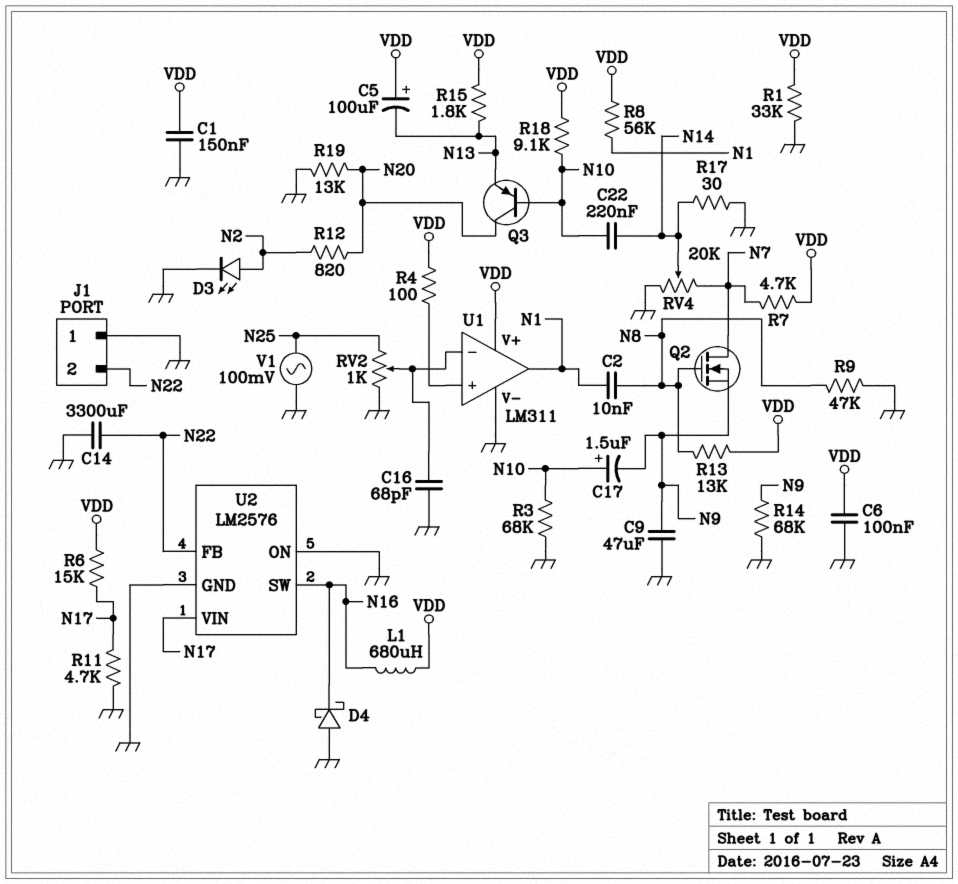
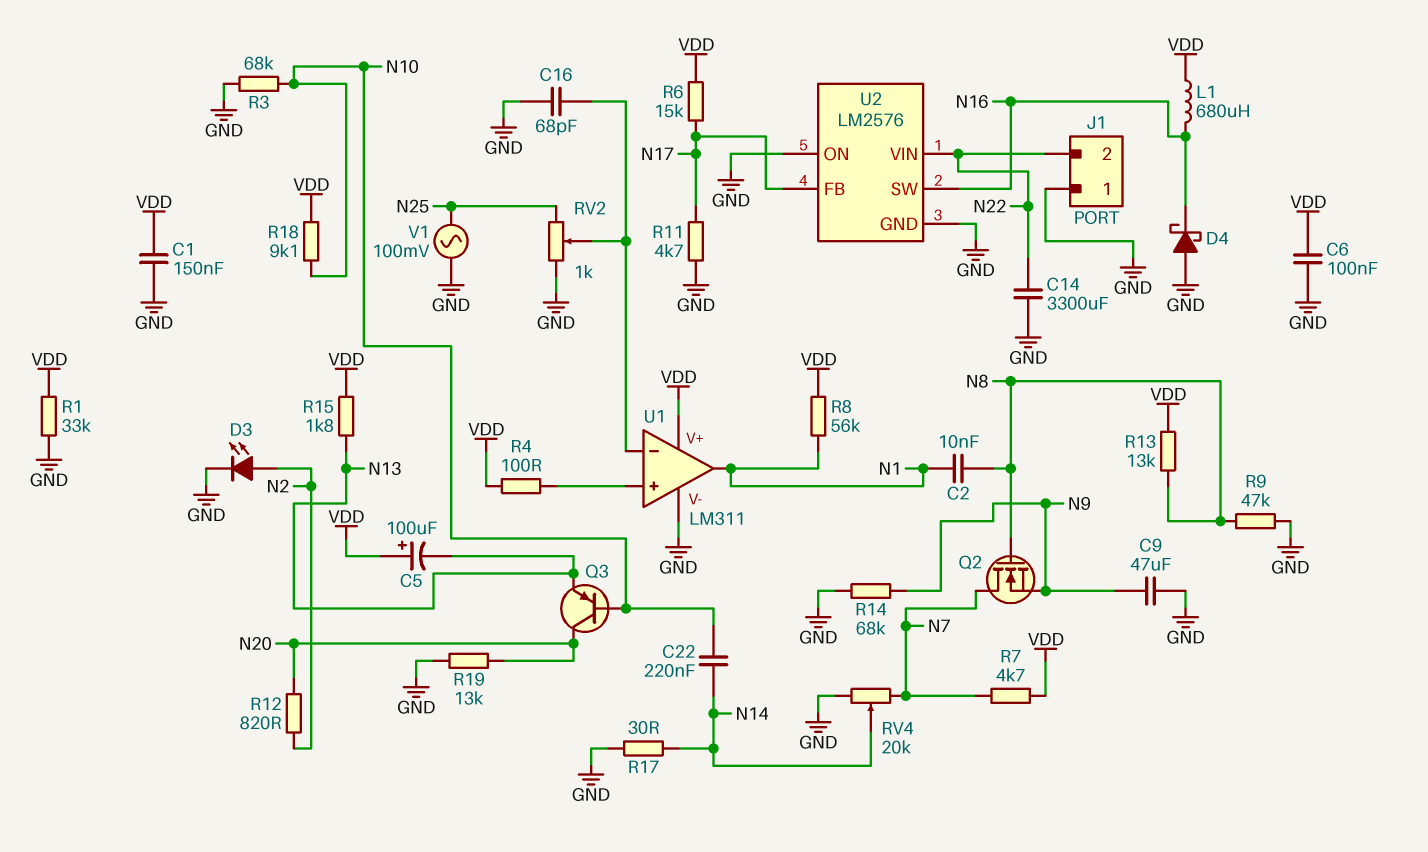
C17: 1.5uF (plus N10, minus N9) -> none
U2 pin FB: N22 -> N17
U2 pin VIN: N17 -> N22

